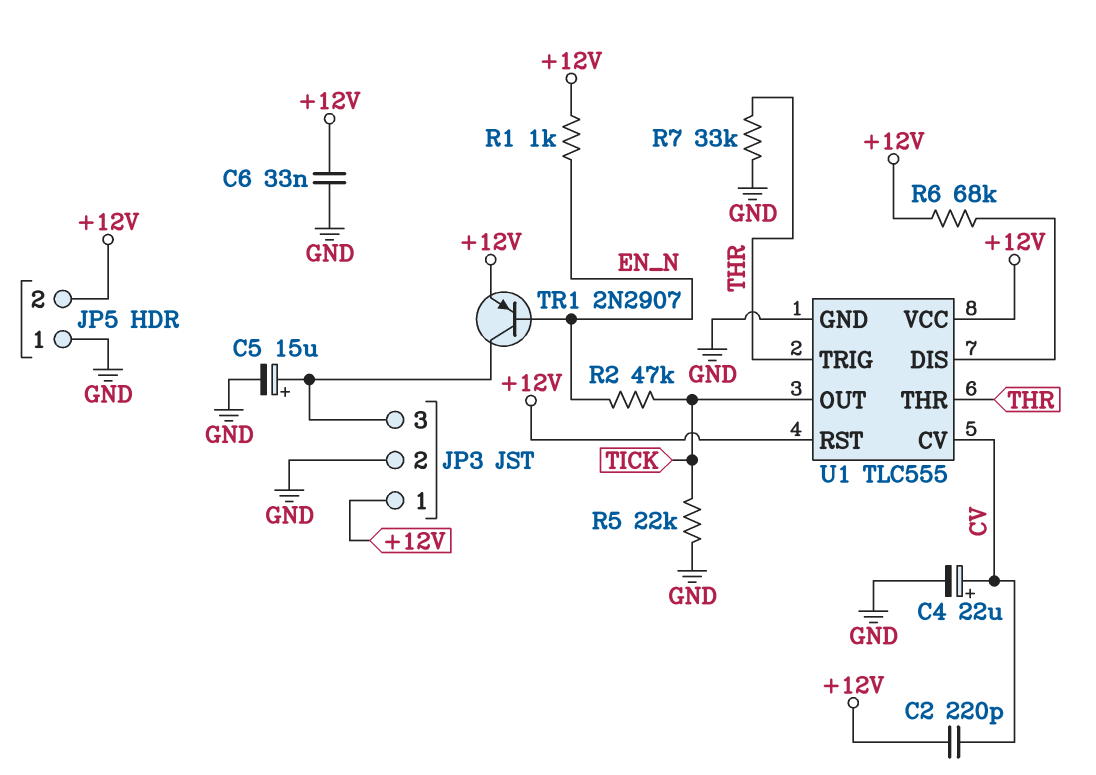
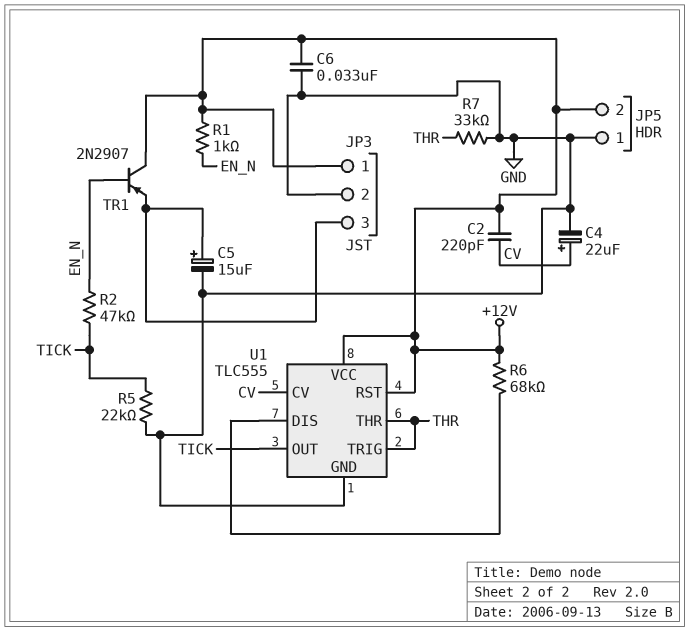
TR1: PNP 2N2907 (B EN_N, C JP3/3, E +12V) -> PNP 2N2907 (B EN_N, C +12V, E JP3/3)

